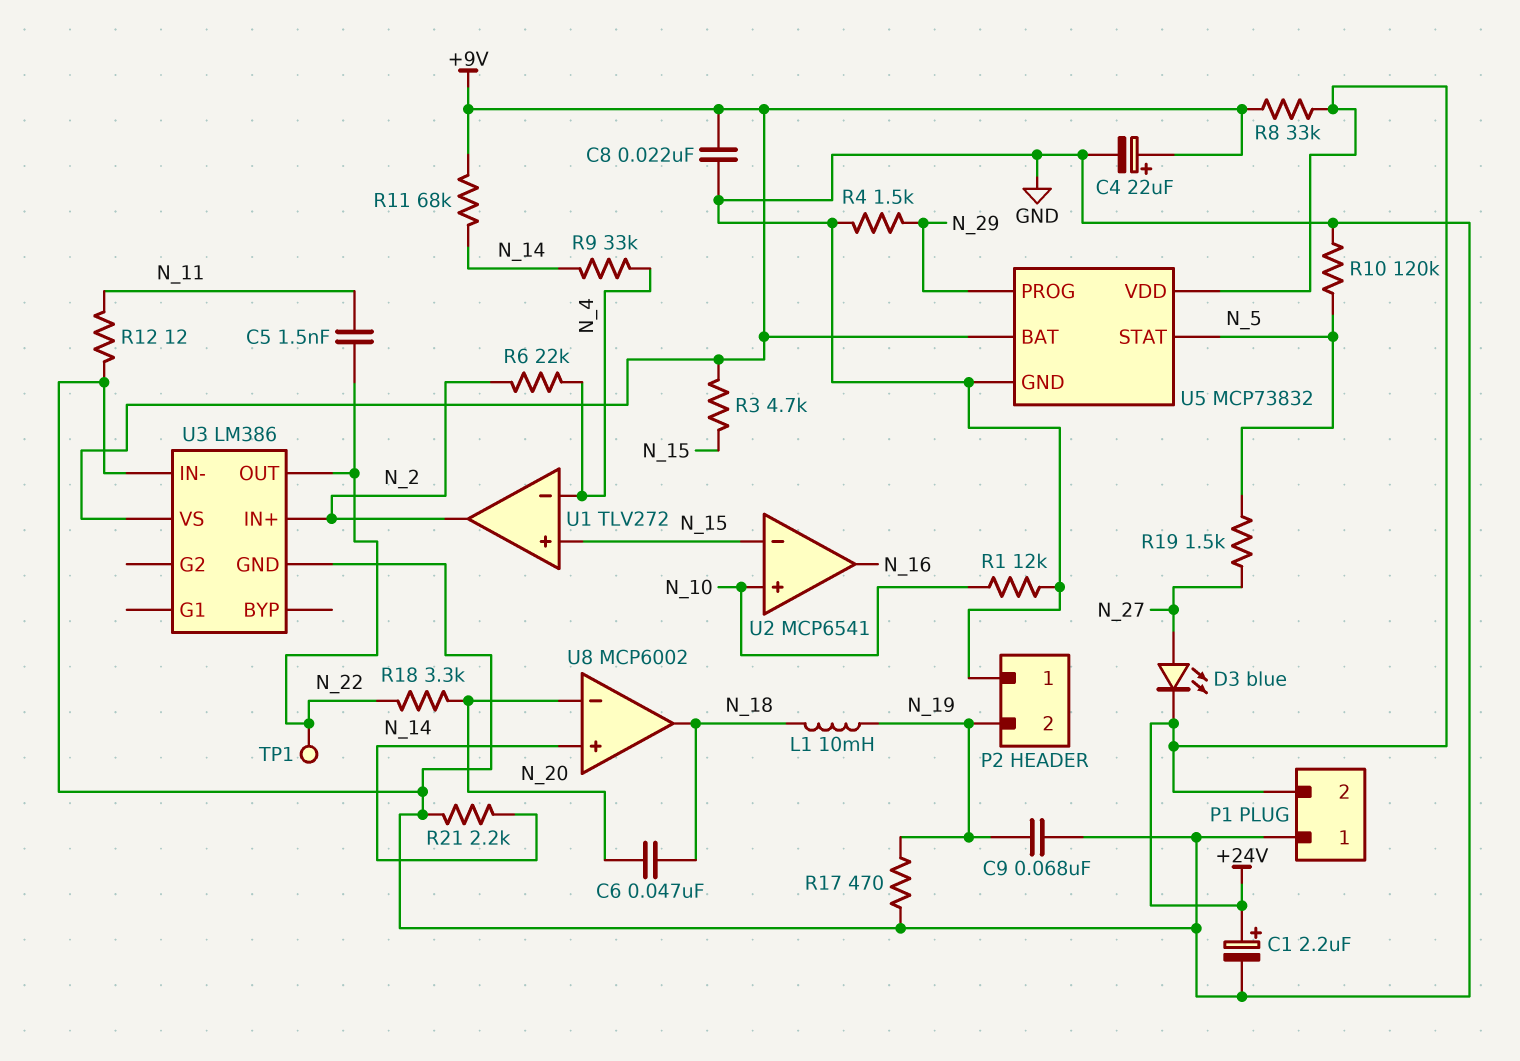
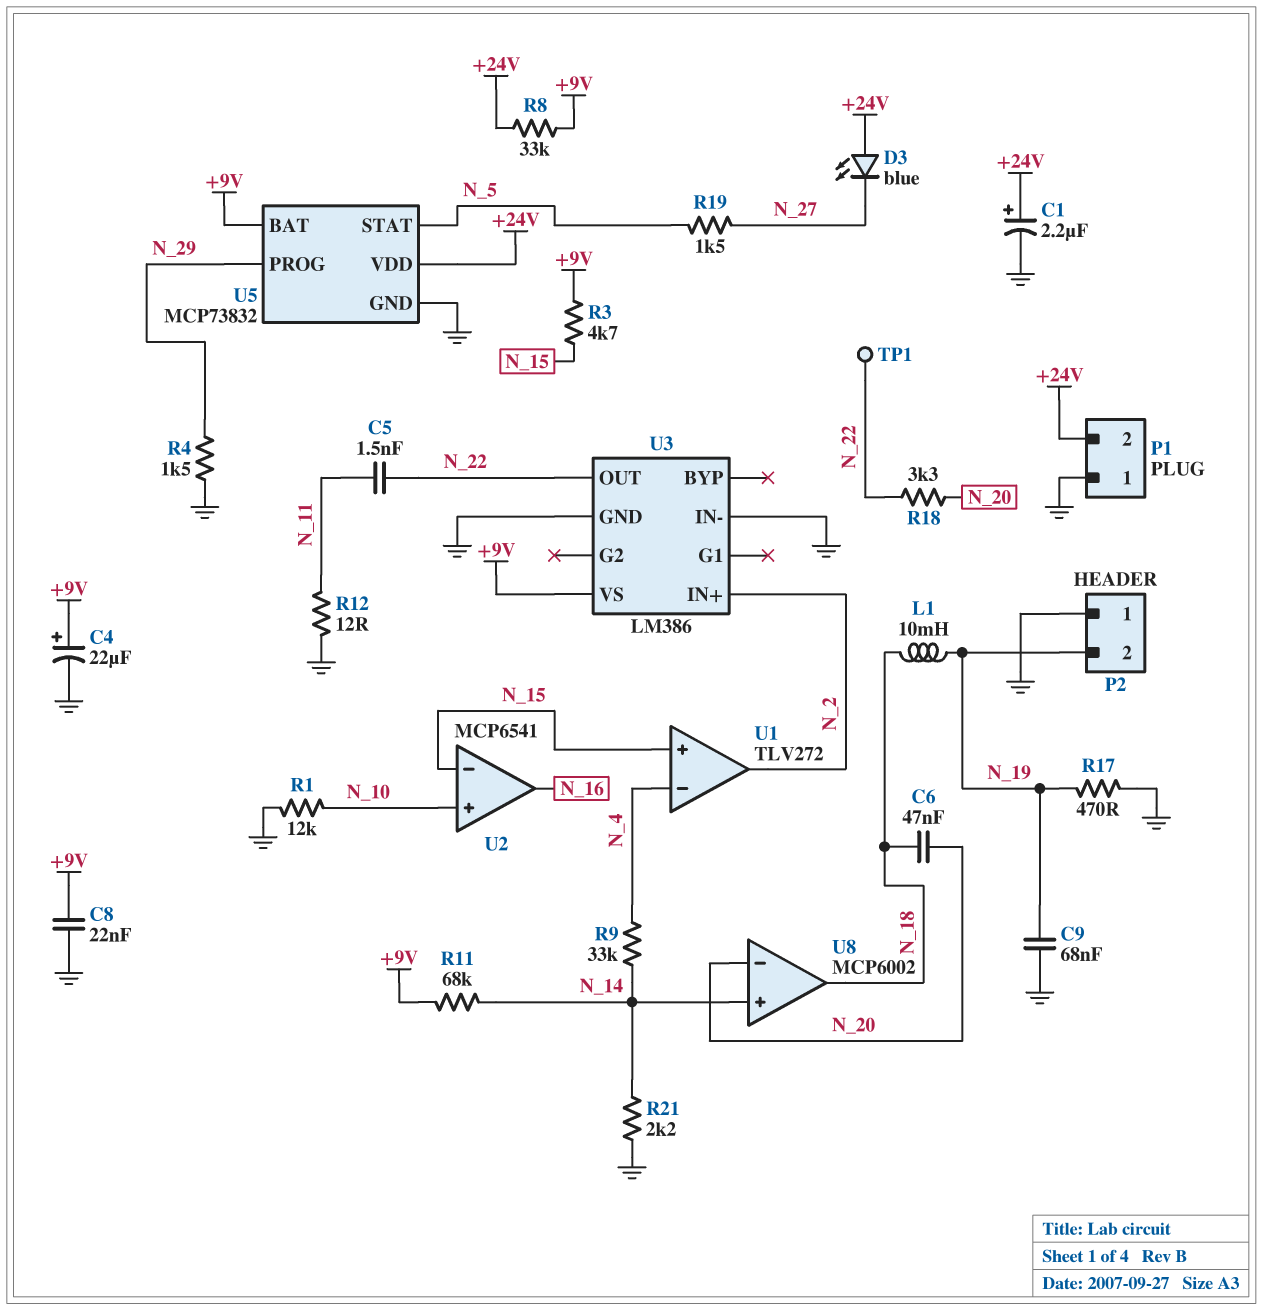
D3: LED blue (A N_27, K +24V) -> LED blue (A +24V, K N_27)
R6: 22k (N_2, N_4) -> none
R10: 120k (GND, N_5) -> none

